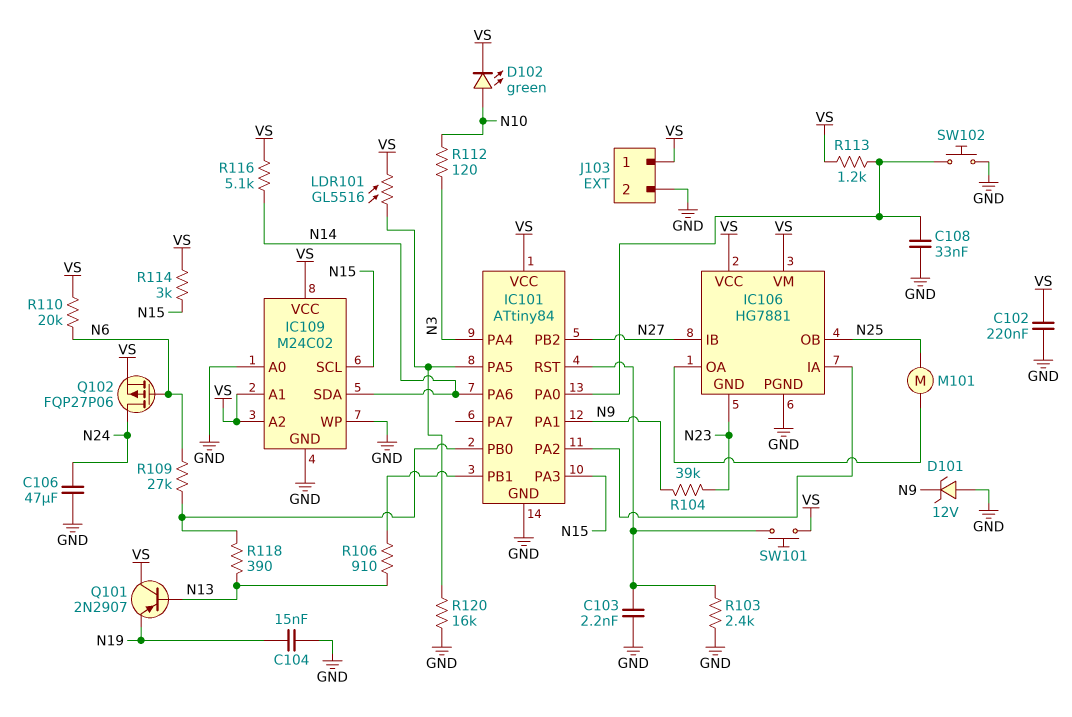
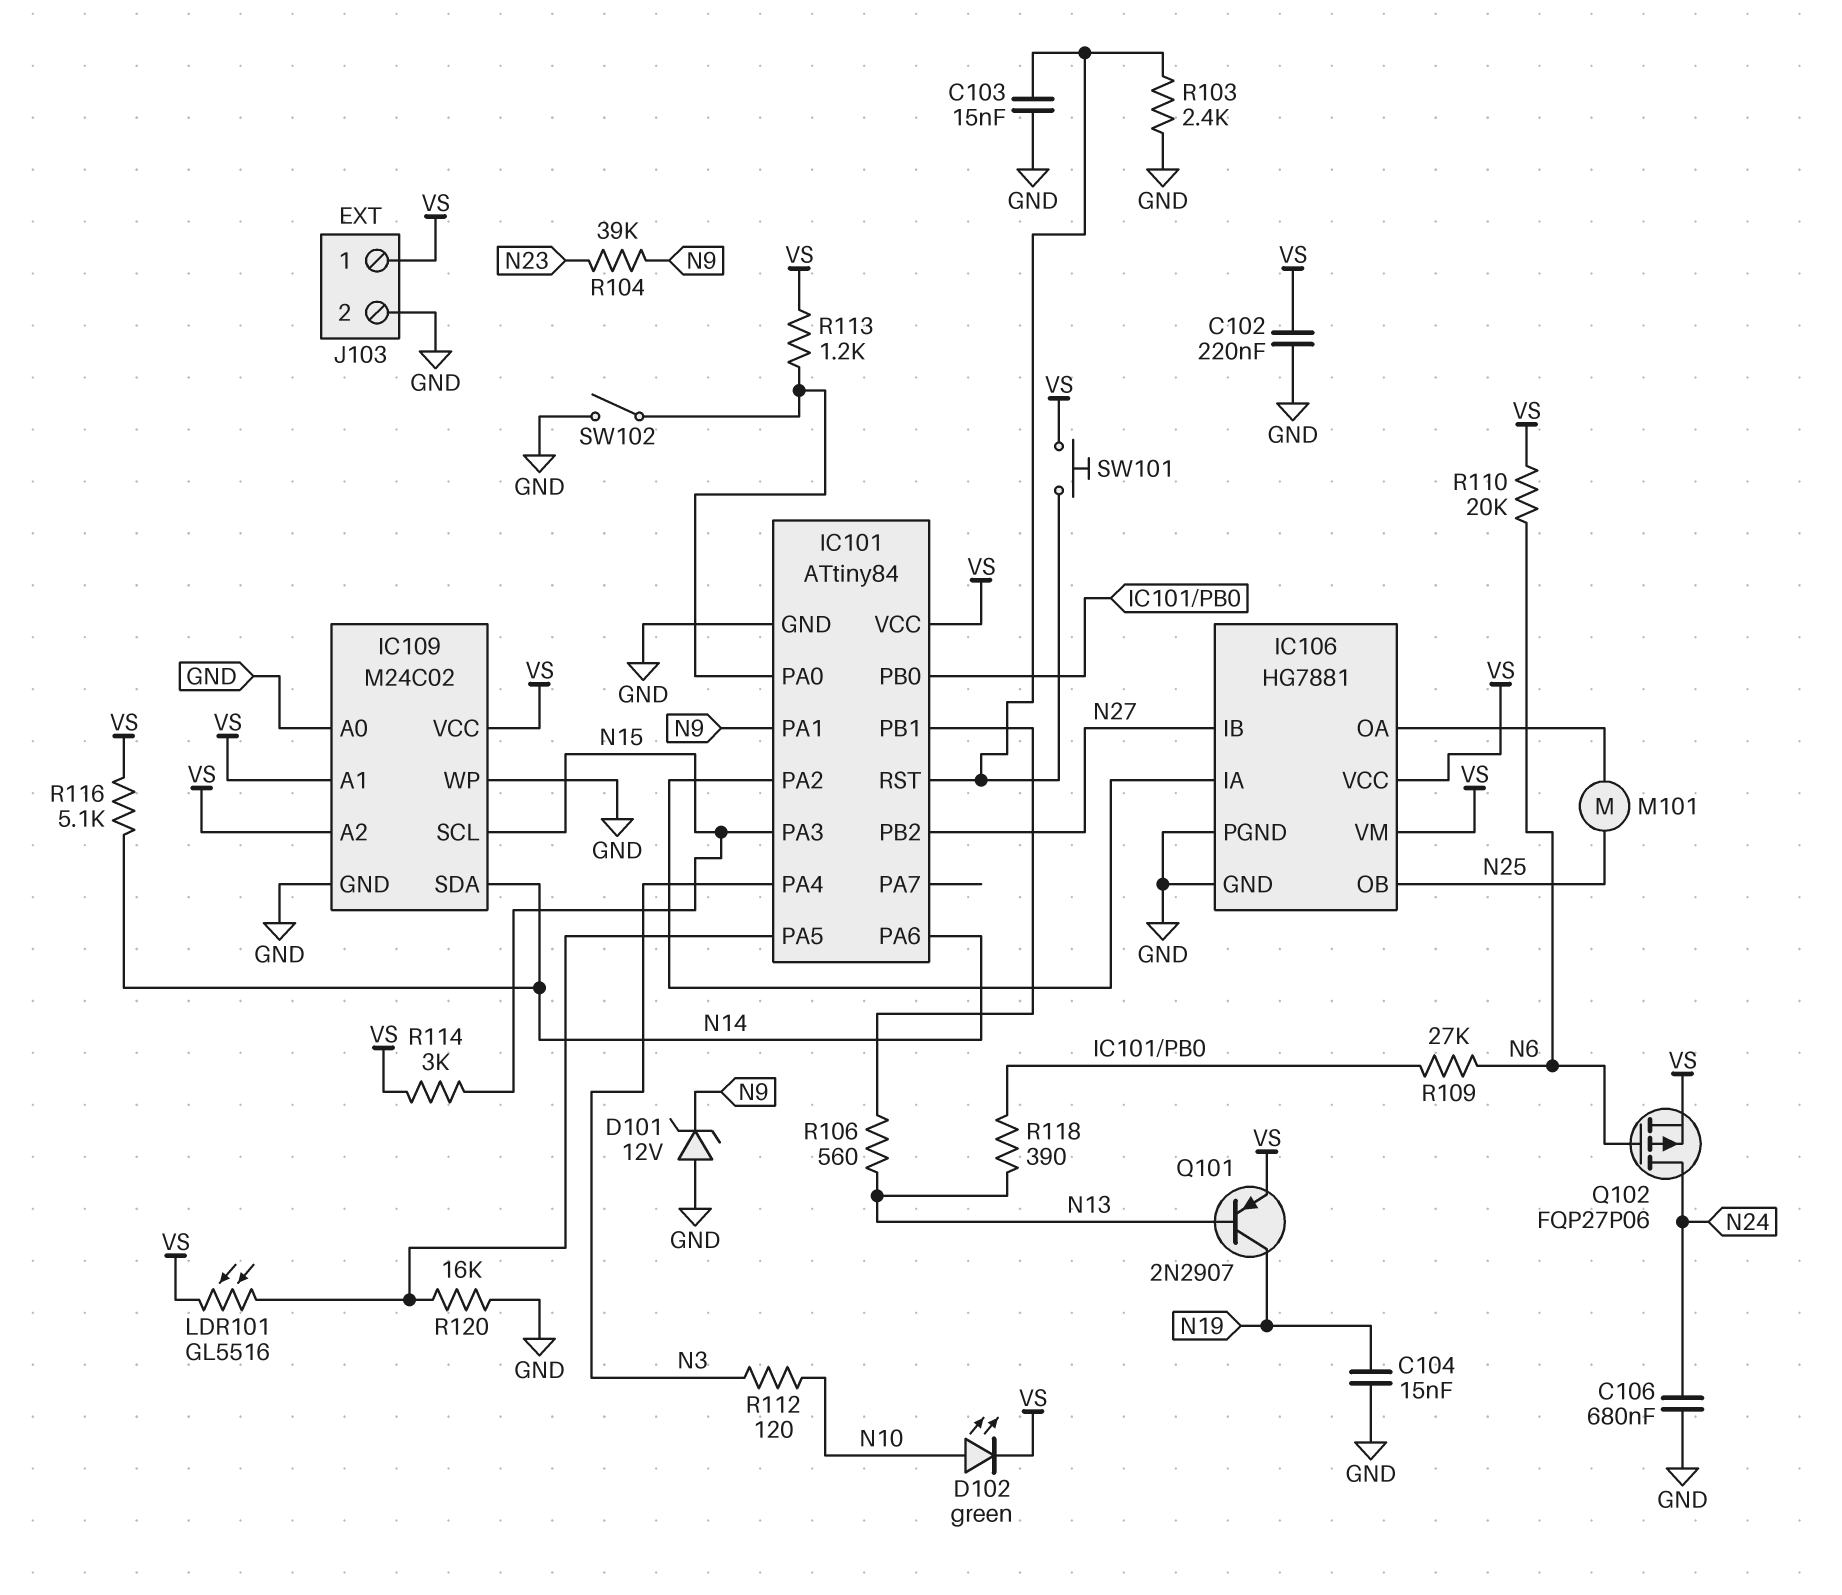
C103: 2.2nF (GND, IC101/RST) -> 15nF (GND, IC101/RST)
C106: 47uF (GND, N24) -> 680nF (GND, N24)
C108: 33nF (GND, IC101/PA0) -> none
IC106 pin GND: N23 -> GND
Q101: PNP 2N2907 (B N13, C VS, E N19) -> PNP 2N2907 (B N13, C N19, E VS)
R106: 910 (IC101/PB1, N13) -> 560 (IC101/PB1, N13)
SW102: button (GND, IC101/PA0) -> switch (GND, IC101/PA0)

